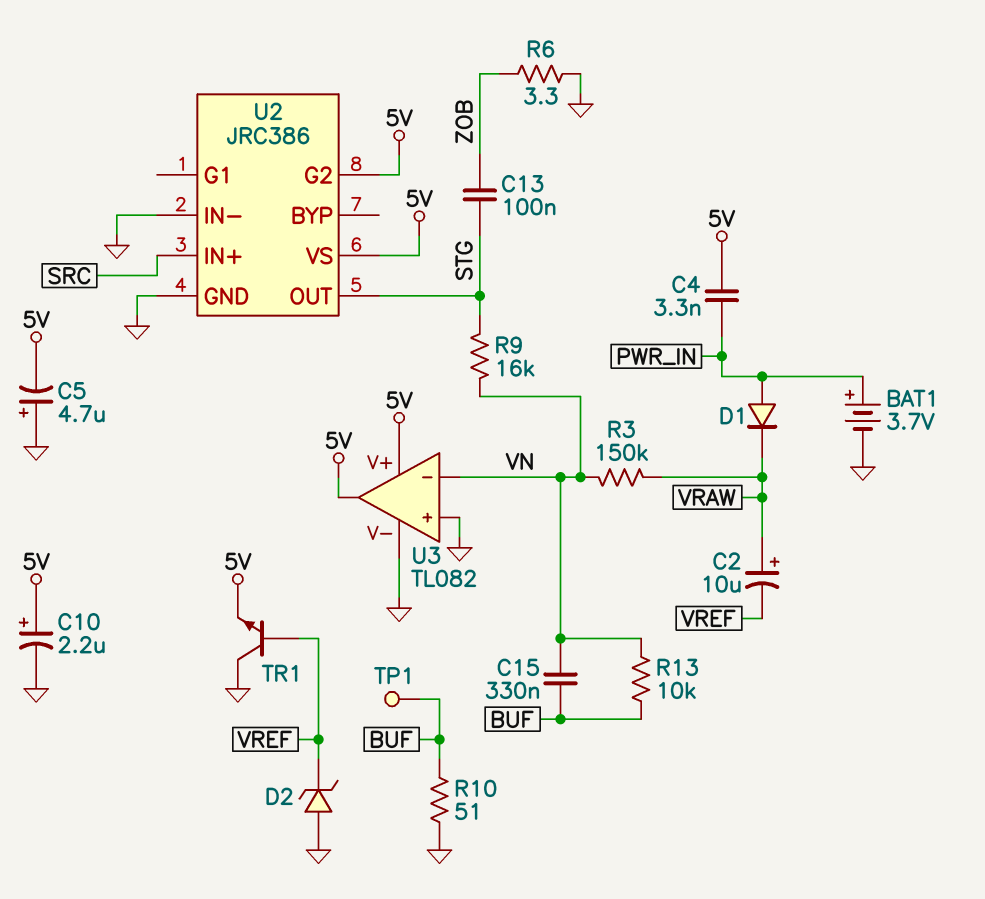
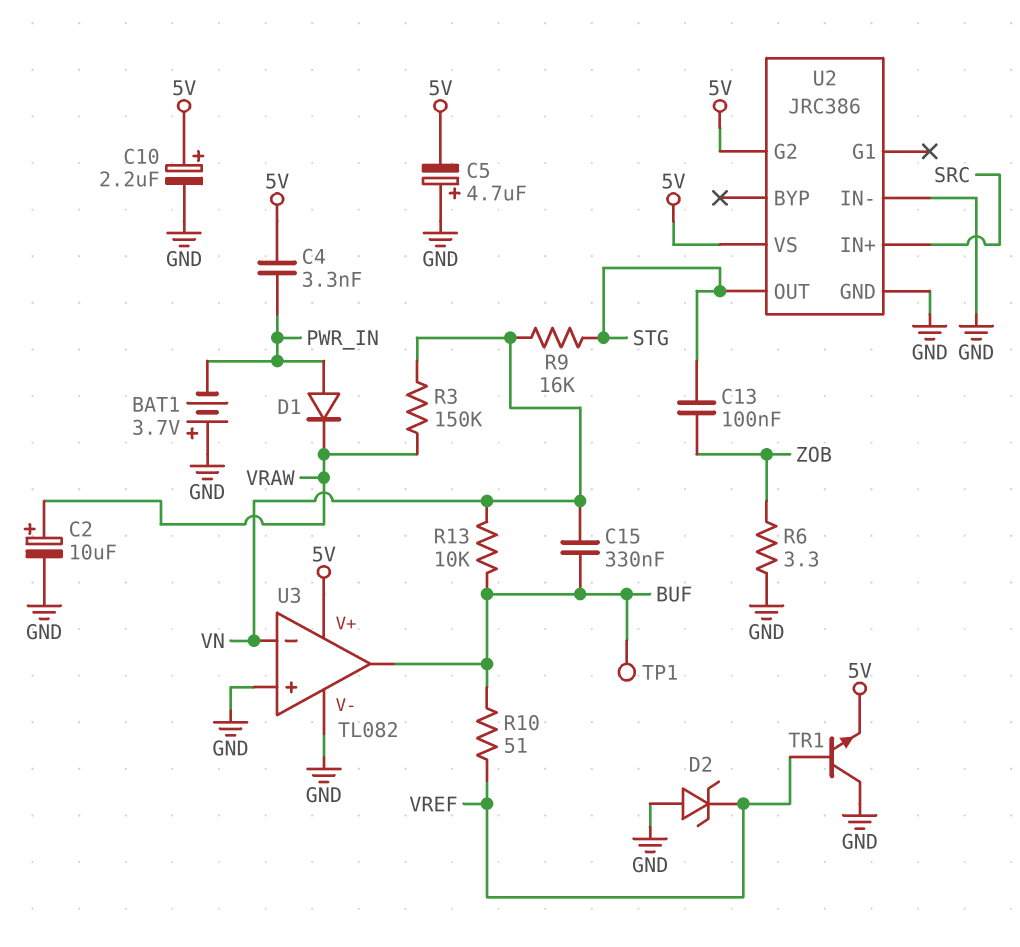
BAT1: 3.7V (plus PWR_IN, minus GND) -> 3.7V (plus GND, minus PWR_IN)
C2: 10uF (plus VRAW, minus VREF) -> 10uF (plus VRAW, minus GND)
R10: 51 (BUF, GND) -> 51 (BUF, VREF)
U3 pin out: 5V -> BUF

